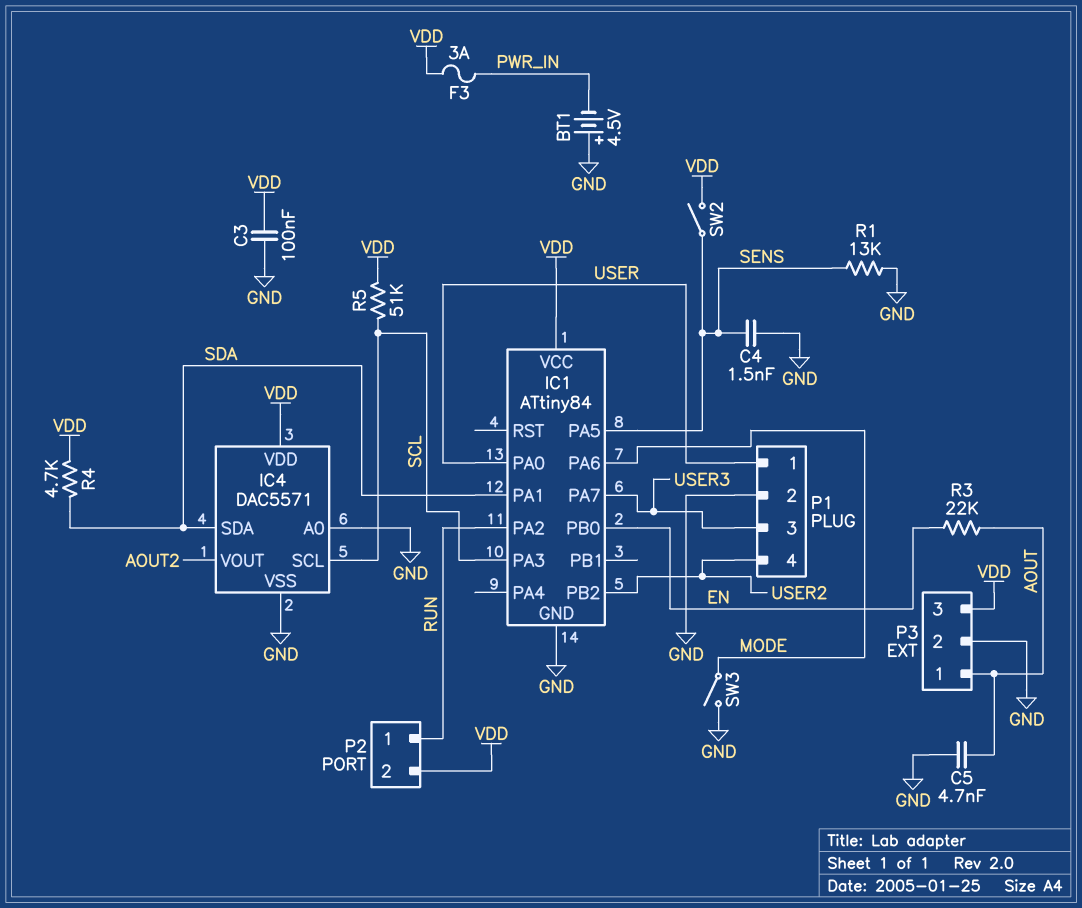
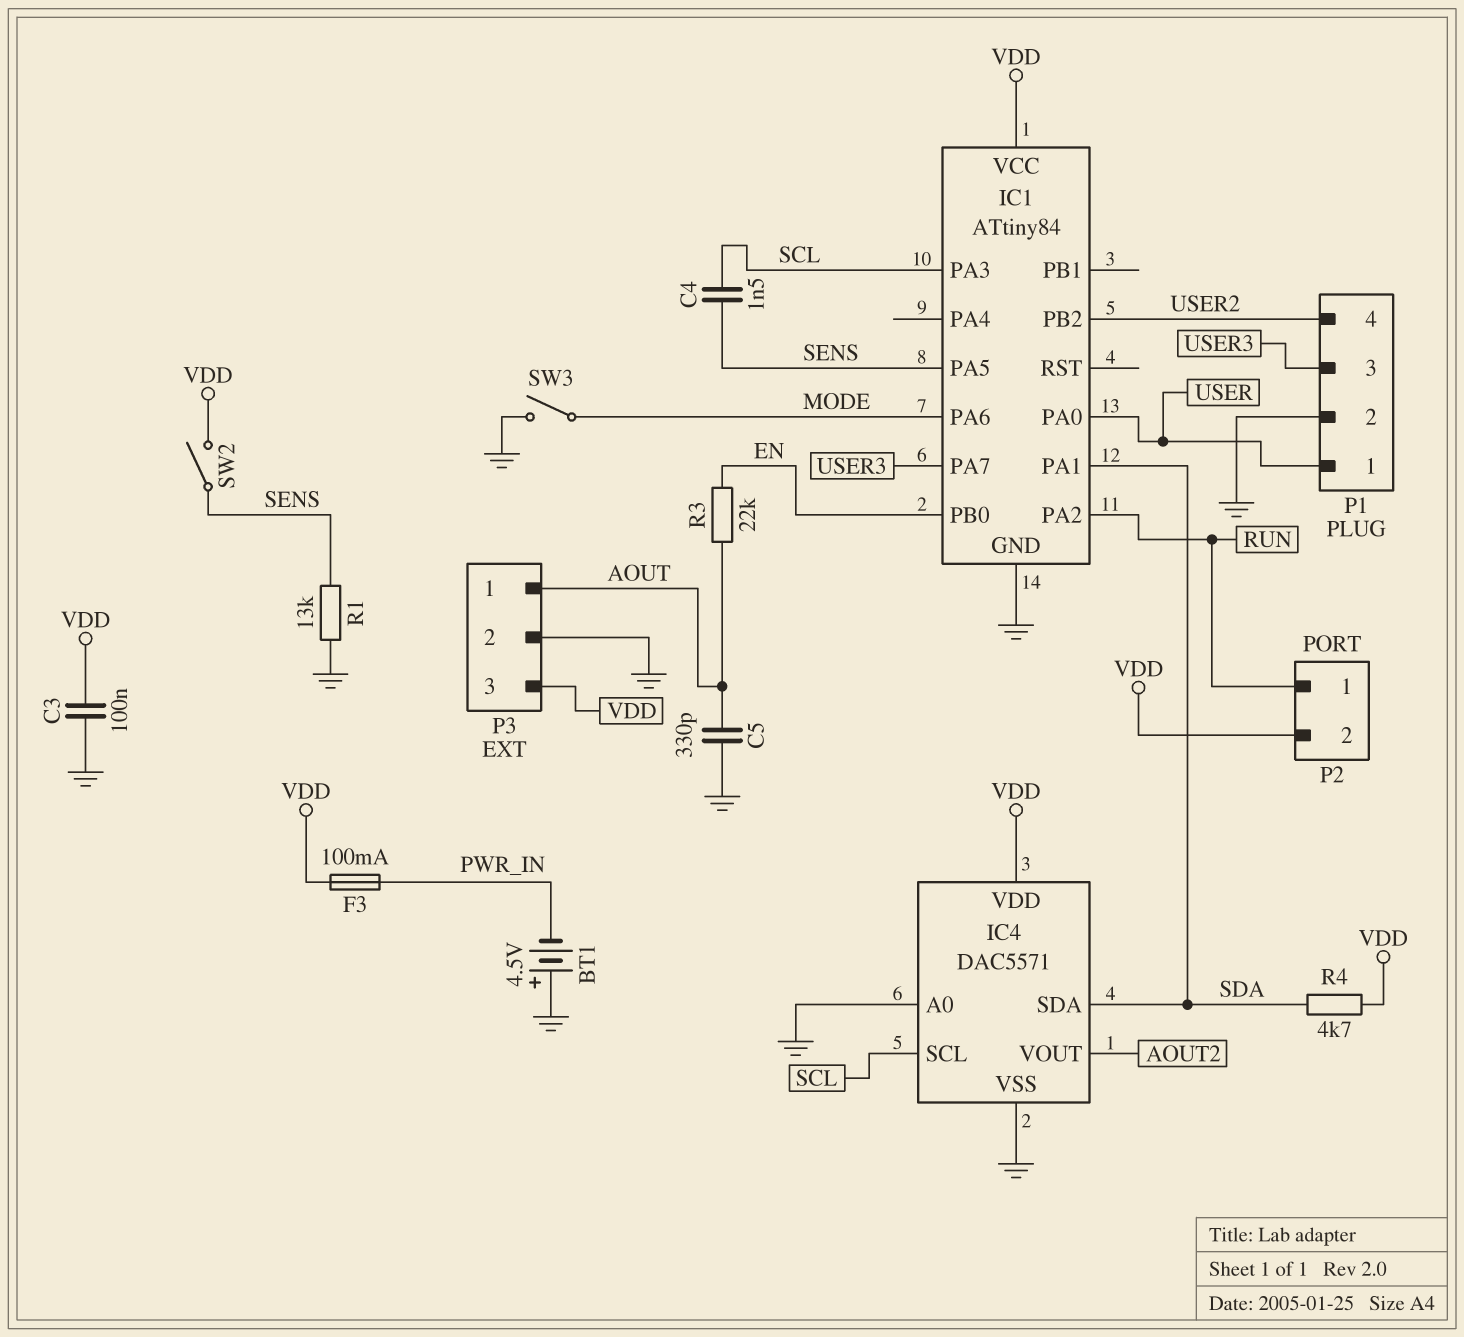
C4: 1.5nF (GND, SENS) -> 1.5nF (SCL, SENS)
C5: 4.7nF (AOUT, GND) -> 330pF (AOUT, GND)
F3: 3A (PWR_IN, VDD) -> 100mA (PWR_IN, VDD)
R5: 51k (SCL, VDD) -> none

